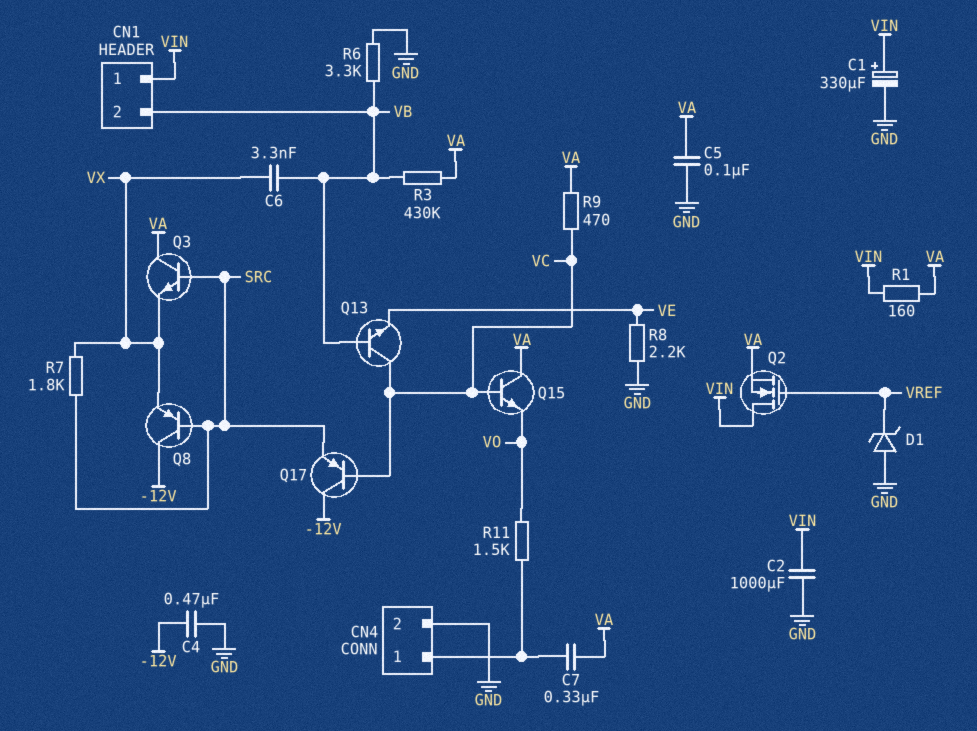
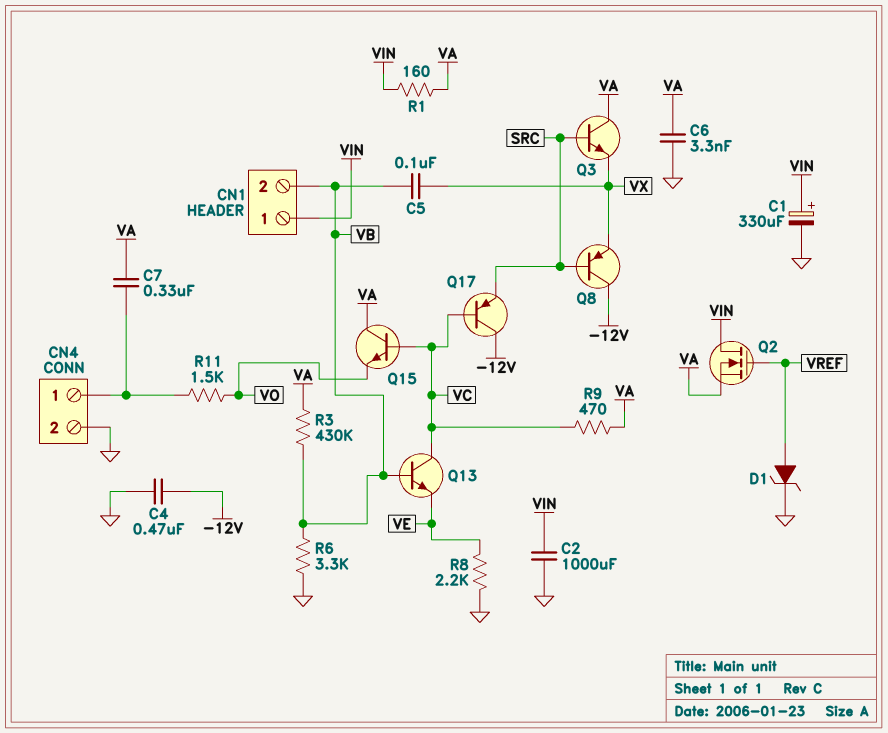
C5: 100nF (GND, VA) -> 100nF (VB, VX)
C6: 3.3nF (VB, VX) -> 3.3nF (GND, VA)
D1: zener (A GND, K VREF) -> zener (A VREF, K GND)
R7: 1.8k (SRC, VX) -> none

